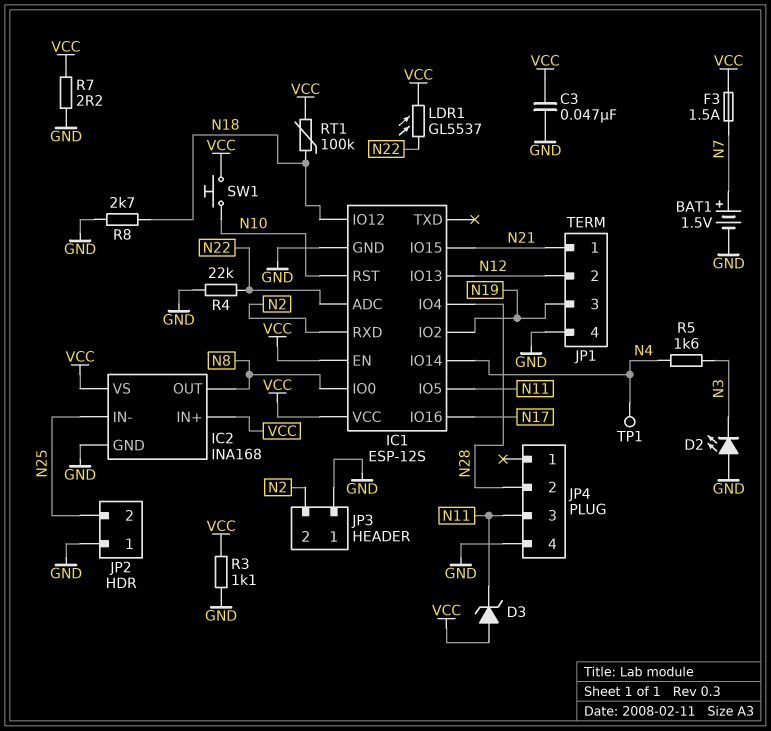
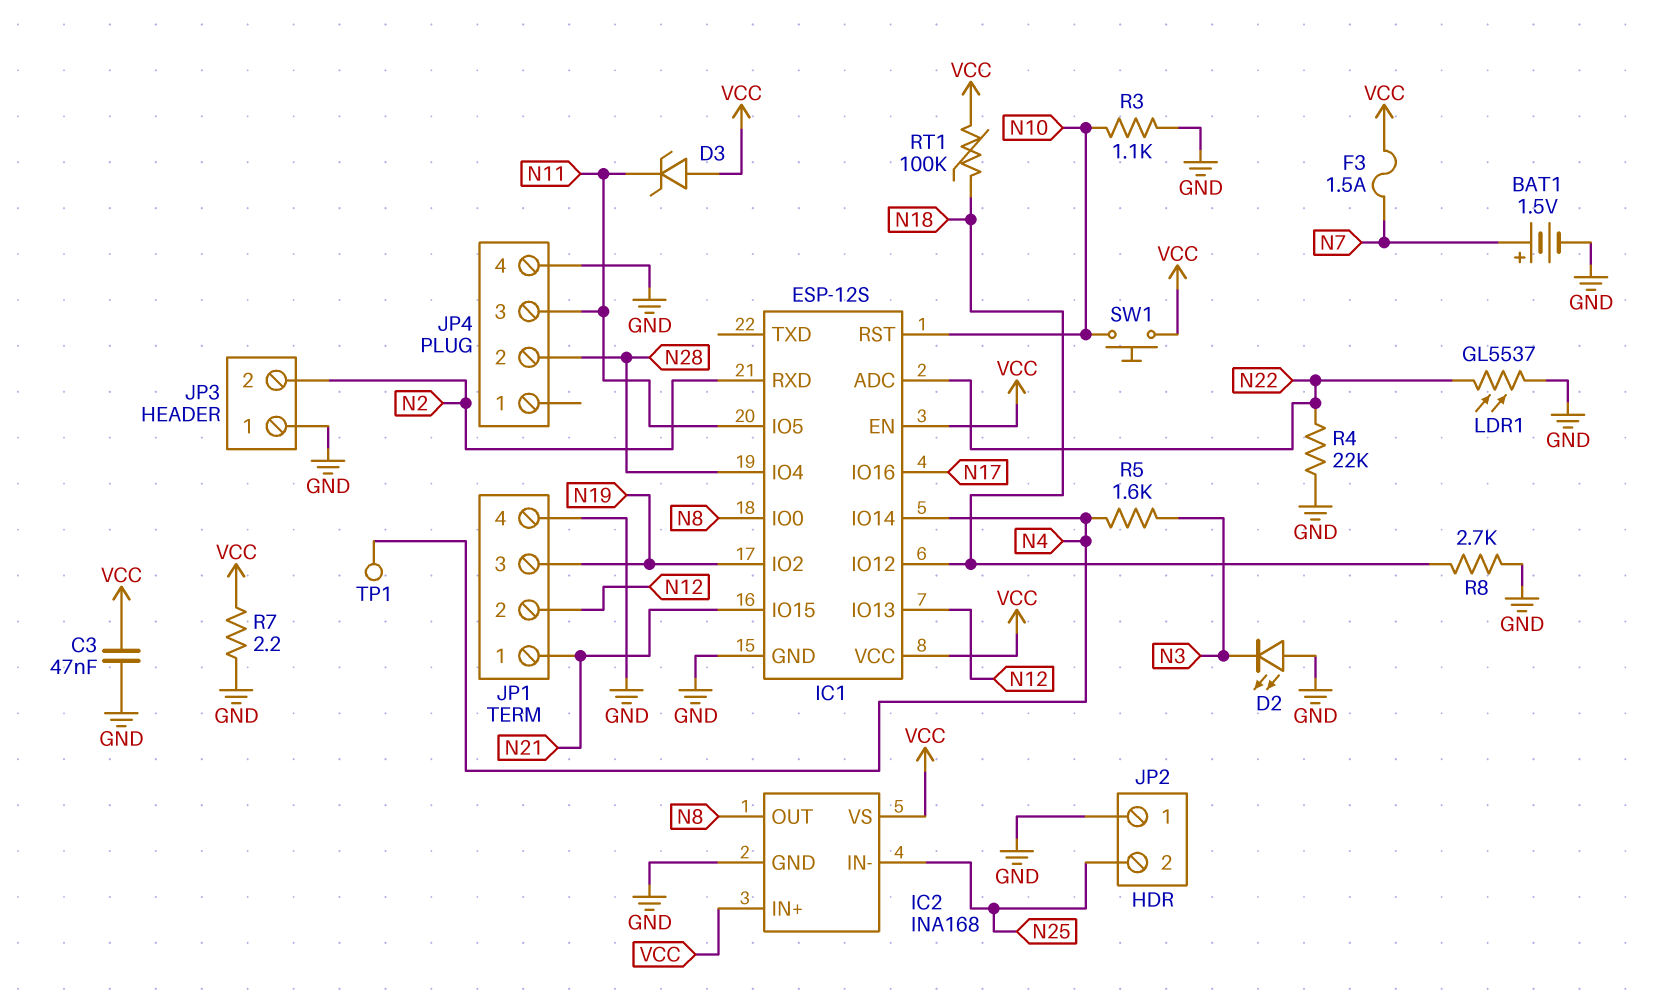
LDR1: GL5537 (N22, VCC) -> GL5537 (GND, N22)
R3: 1.1k (GND, VCC) -> 1.1k (GND, N10)

